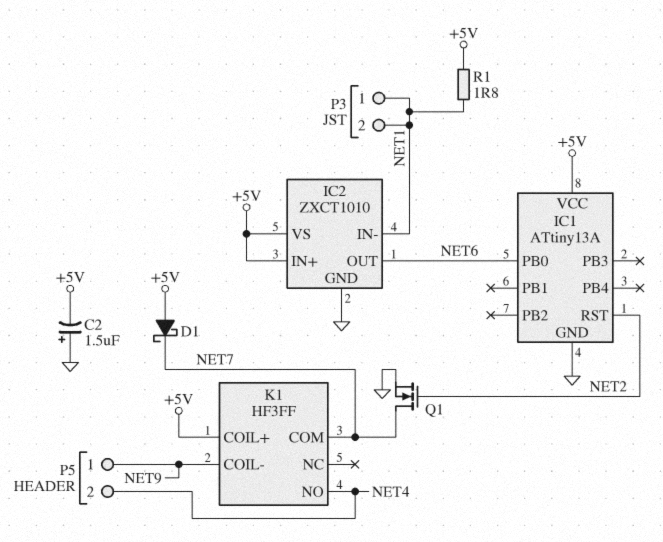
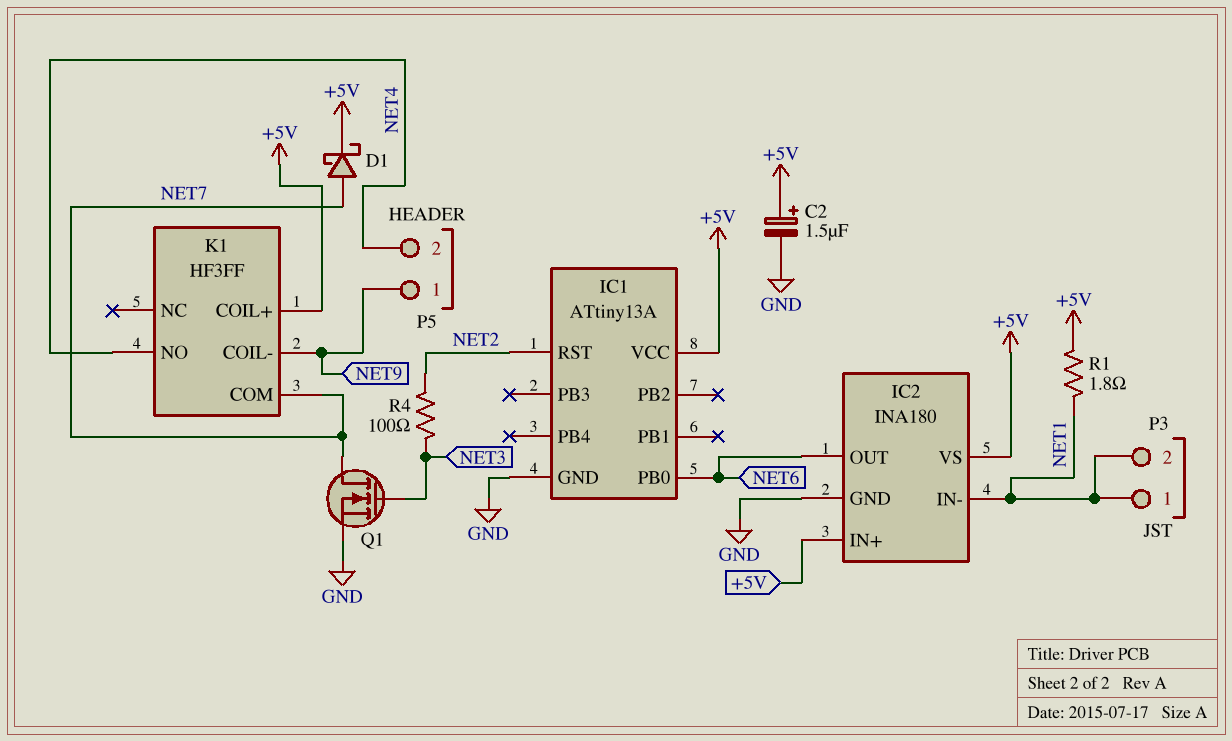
C2: 1.5uF (plus GND, minus +5V) -> 1.5uF (plus +5V, minus GND)
D1: schottky (A +5V, K NET7) -> schottky (A NET7, K +5V)
IC2: ZXCT1010 -> INA180
Q1: NMOS (G NET2, D NET7, S GND) -> NMOS (G NET3, D NET7, S GND)
R4: none -> 100 (NET2, NET3)

